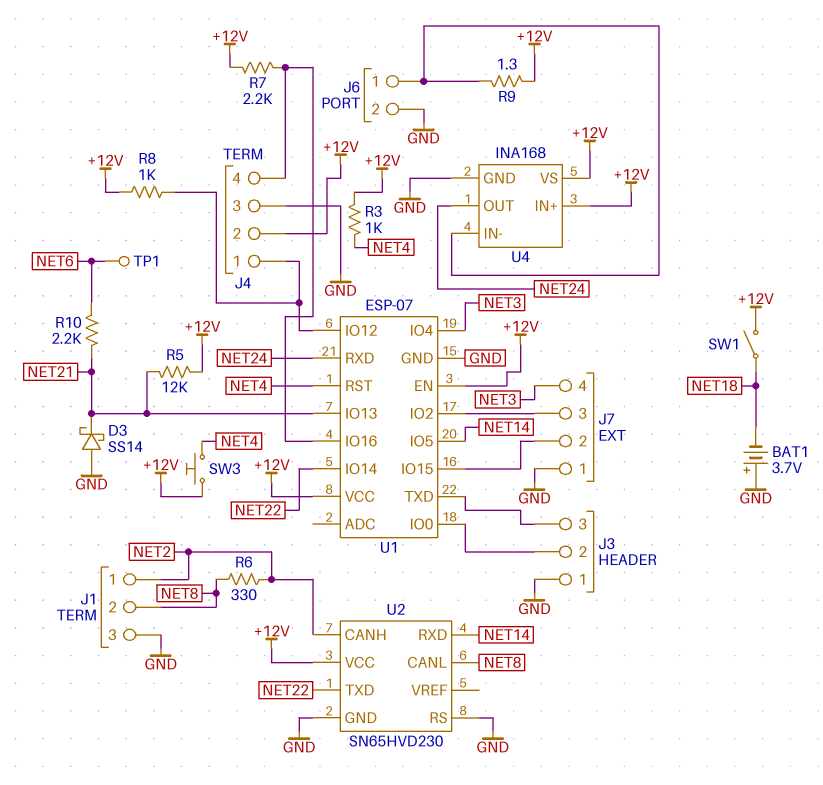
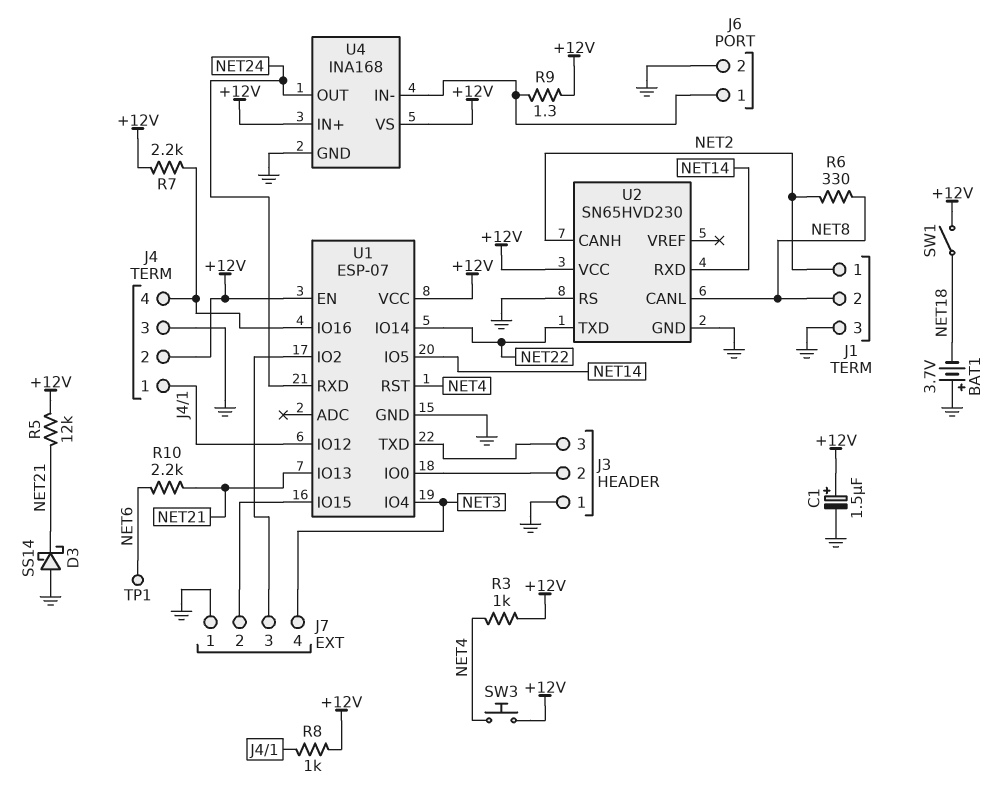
C1: none -> 1.5uF (plus +12V, minus GND)

